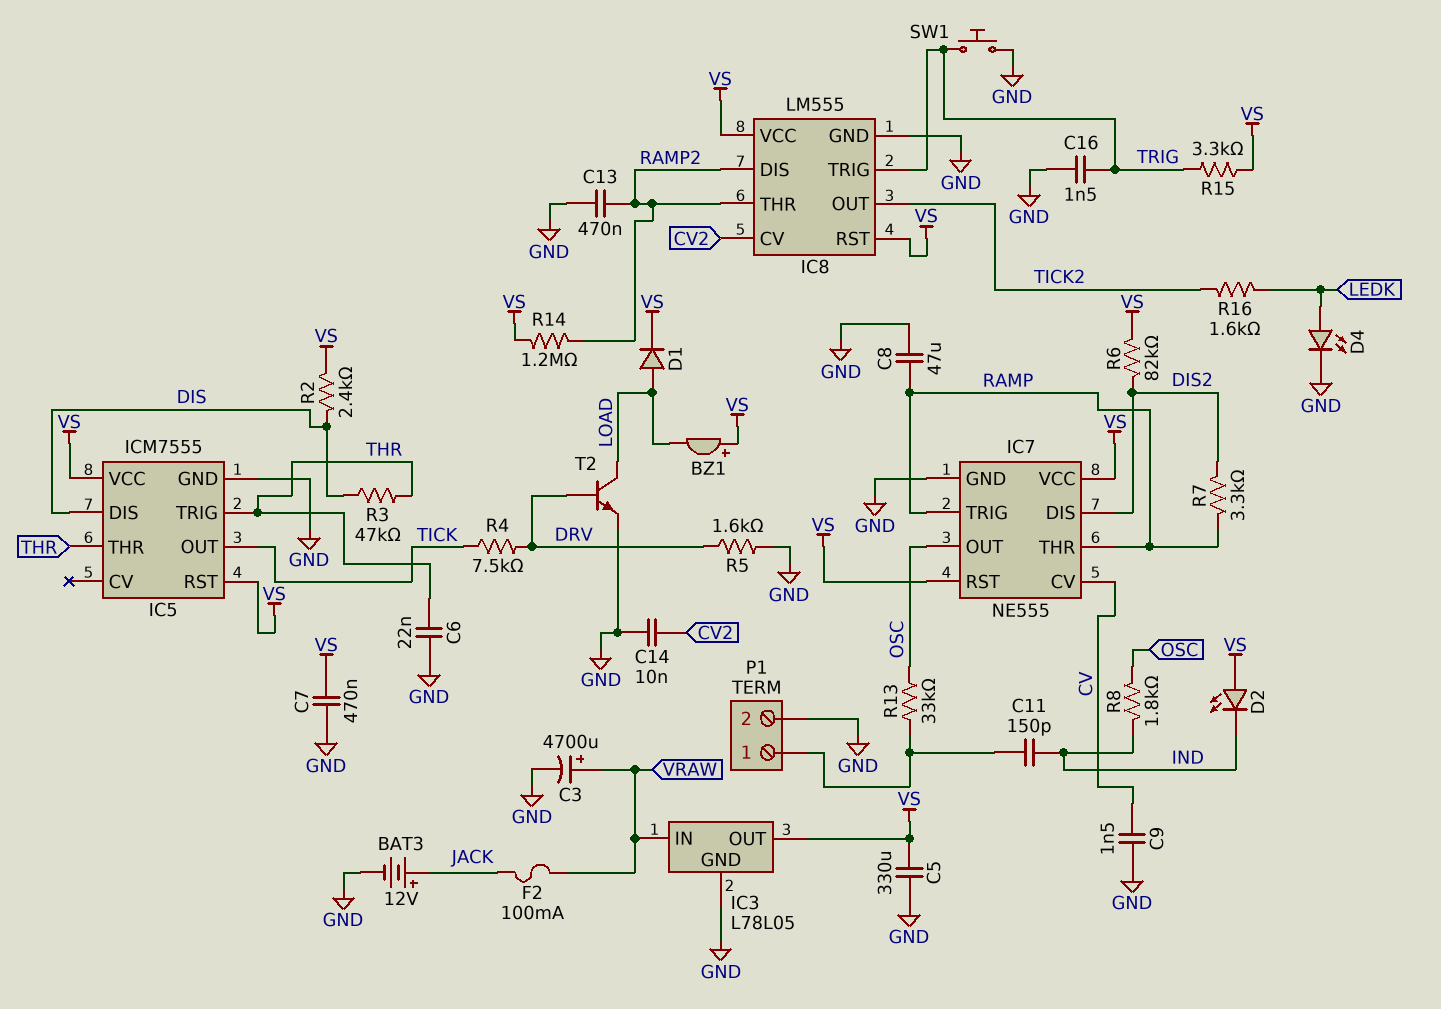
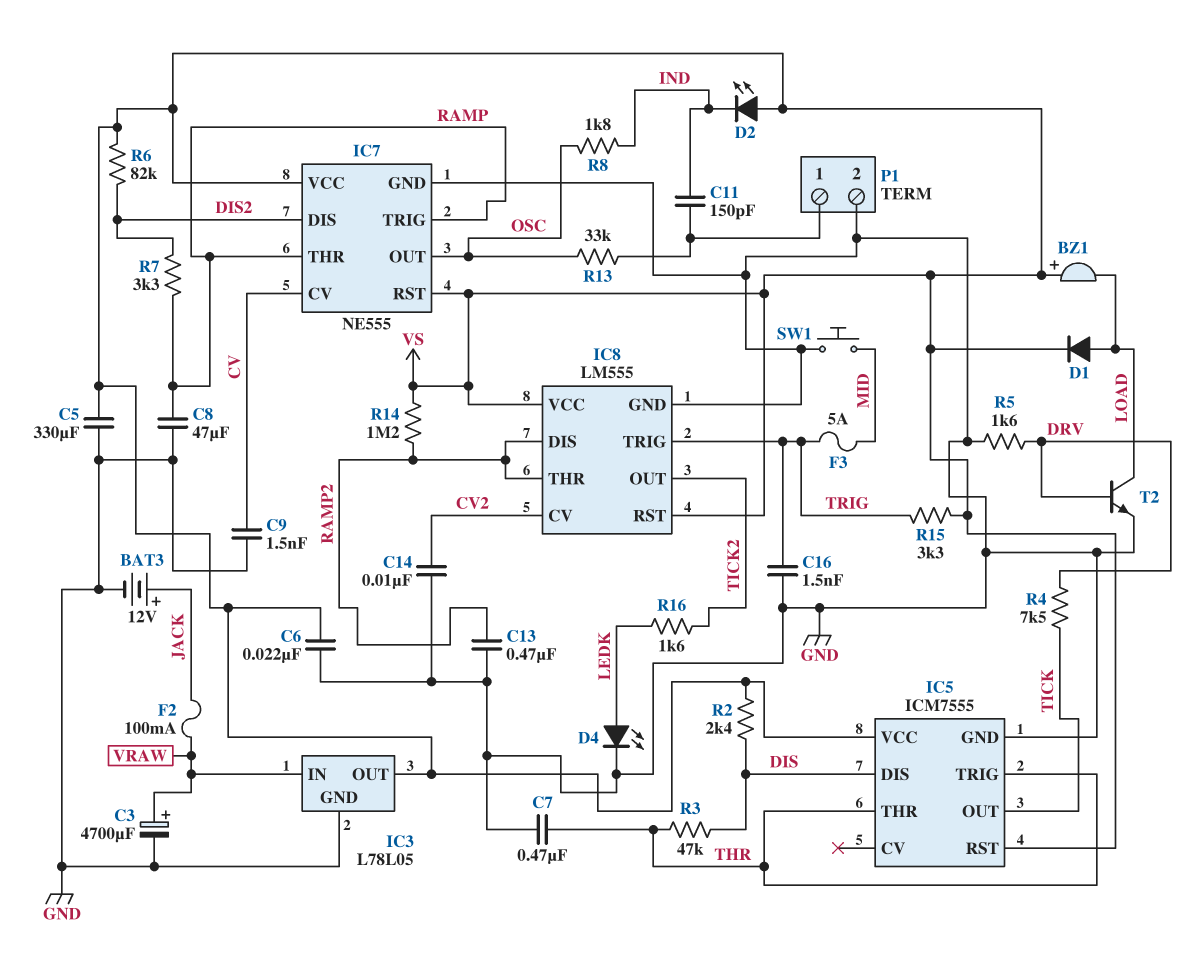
C6: 22nF (GND, THR) -> 22nF (GND, VS)
C7: 470nF (GND, VS) -> 470nF (GND, THR)
F3: none -> 5A (MID, TRIG)
SW1: button (GND, TRIG) -> button (GND, MID)

